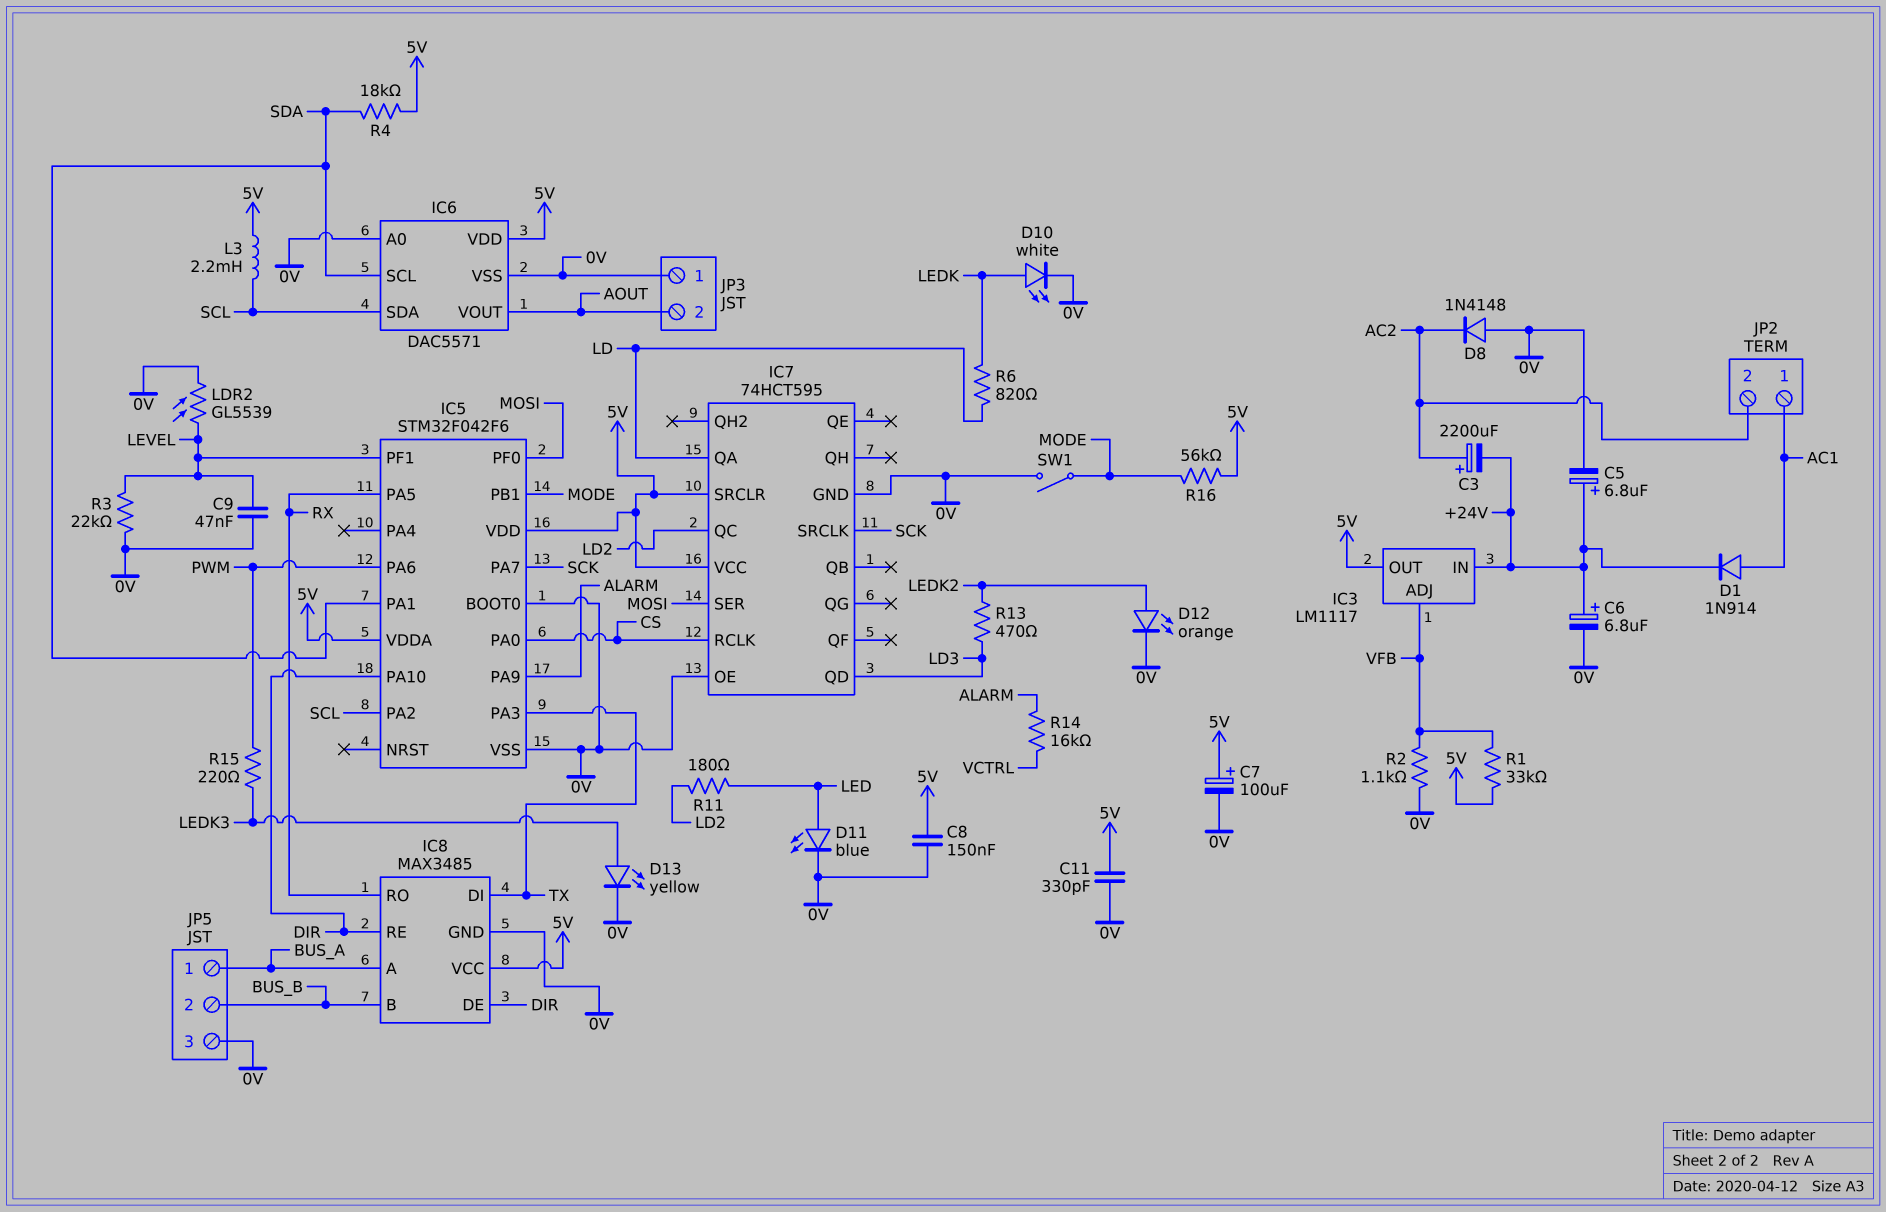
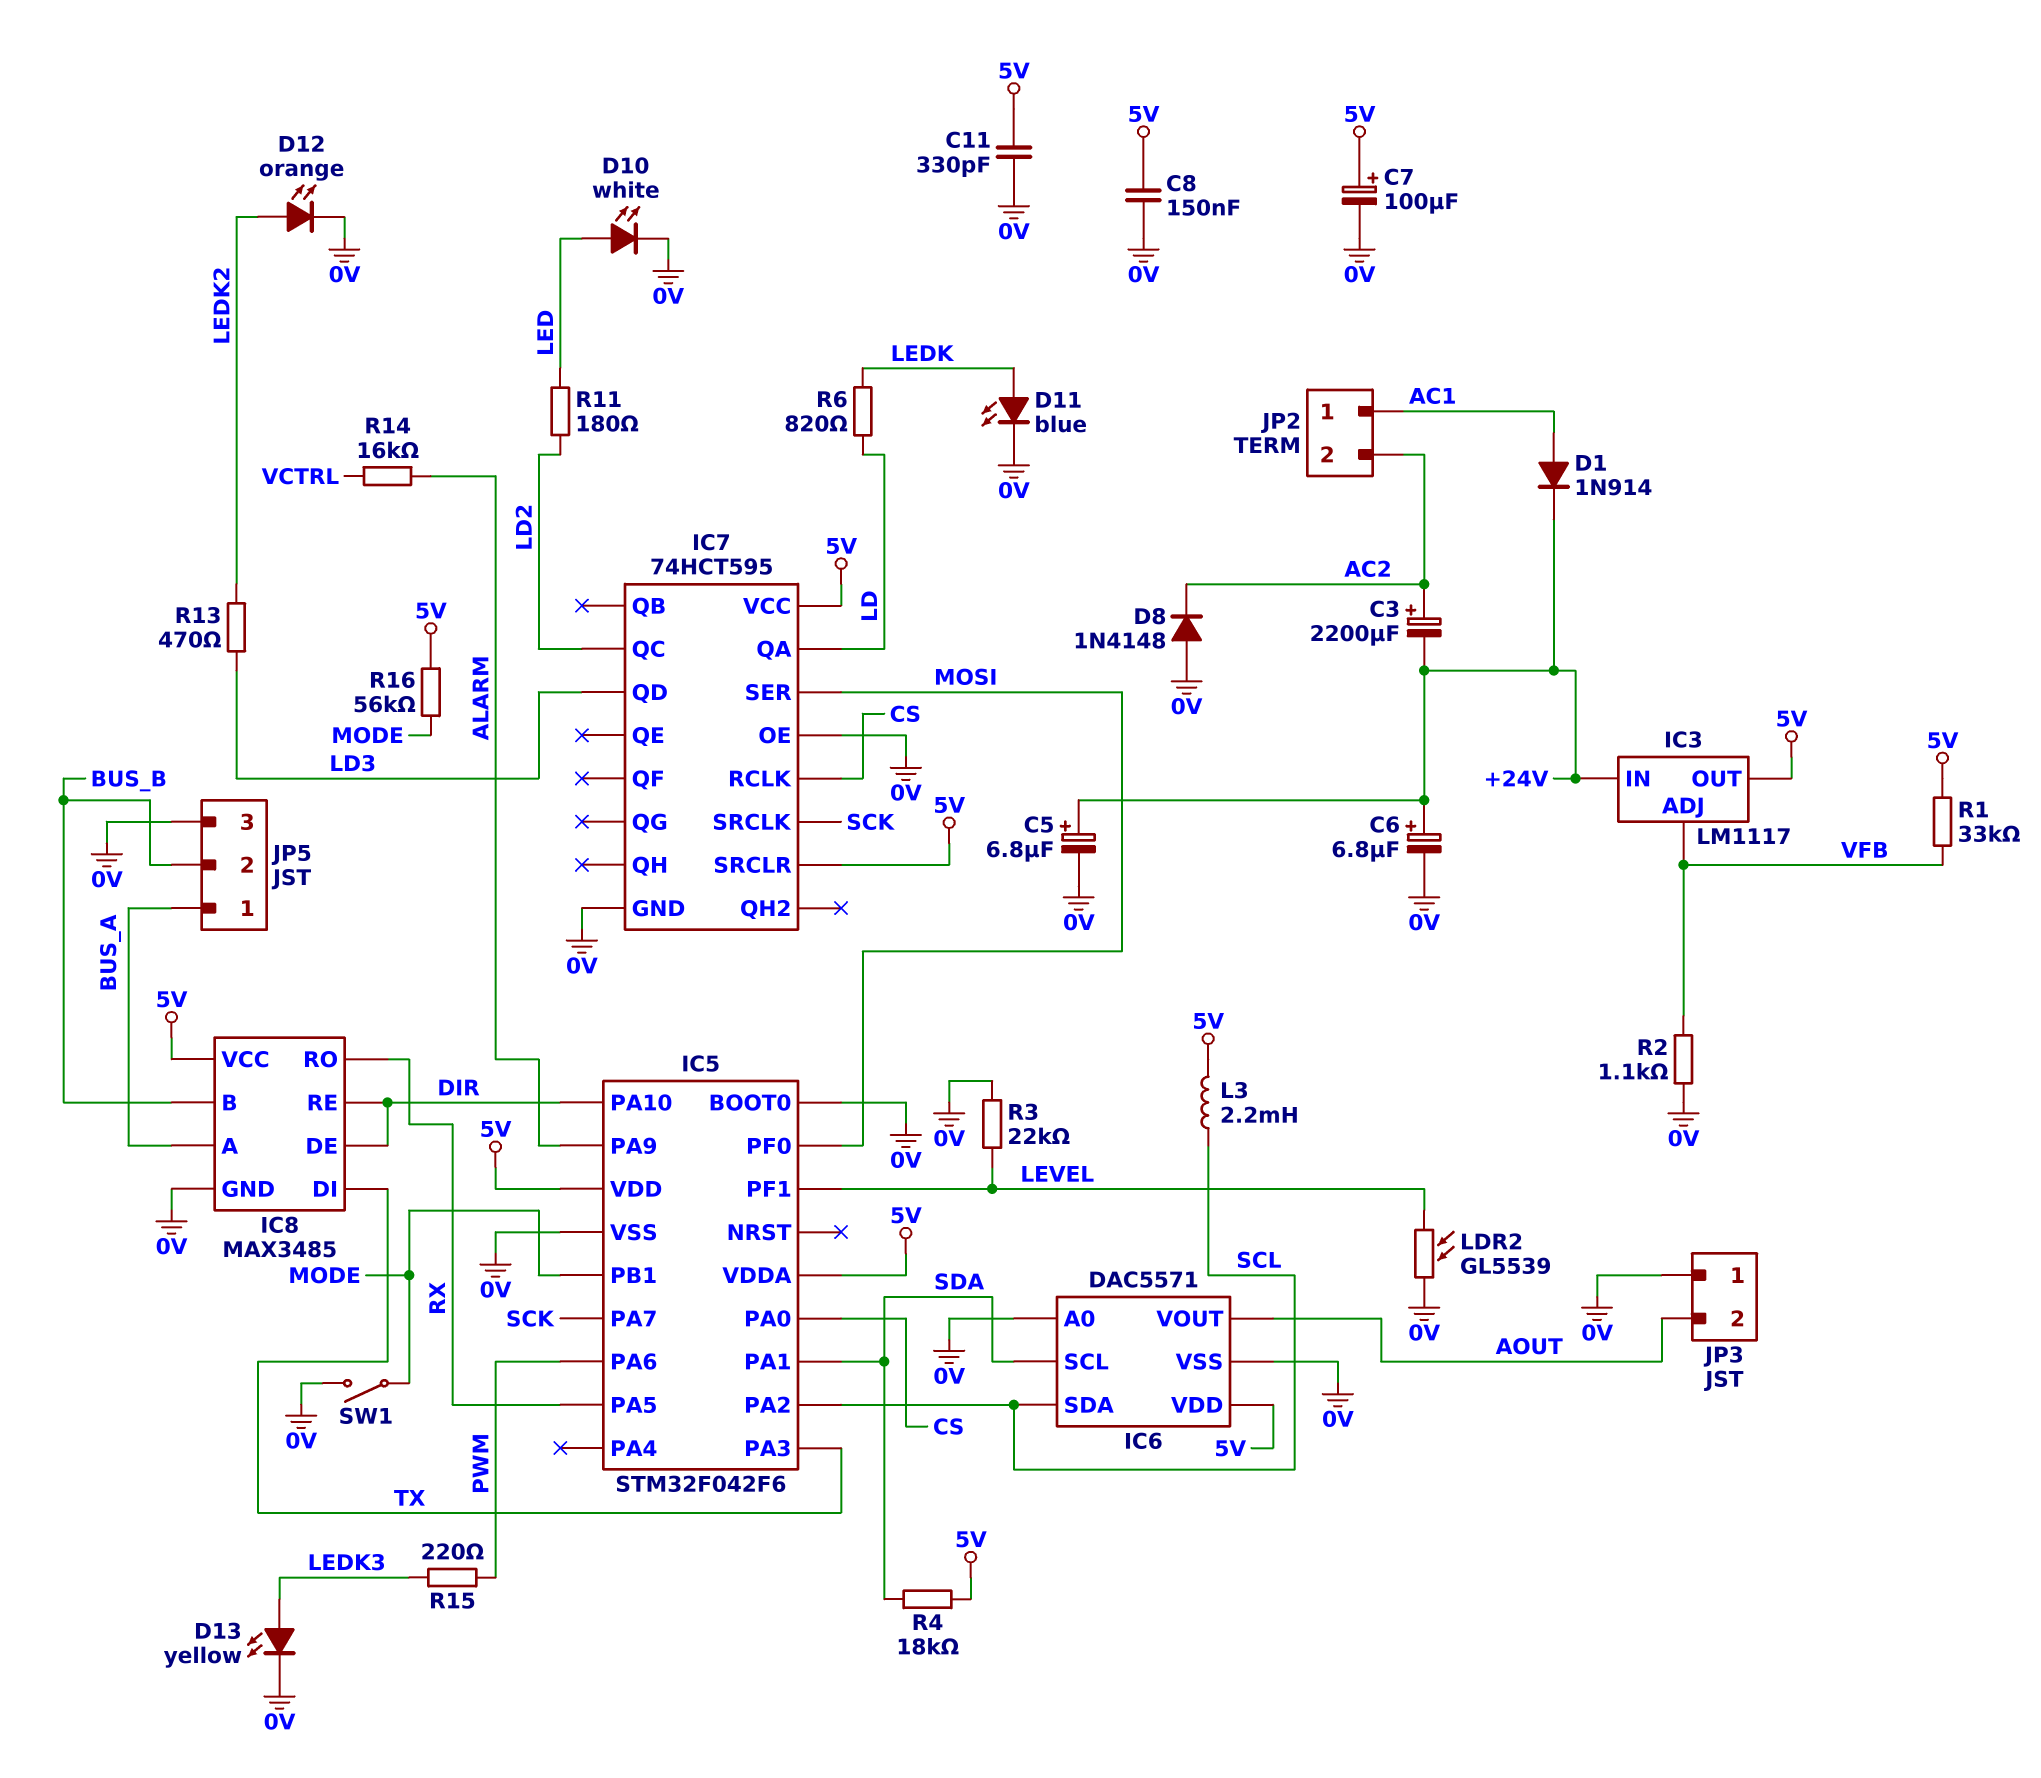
C9: 47nF (0V, LEVEL) -> none
D10: LED white (A LEDK, K 0V) -> LED white (A LED, K 0V)
D11: LED blue (A LED, K 0V) -> LED blue (A LEDK, K 0V)

